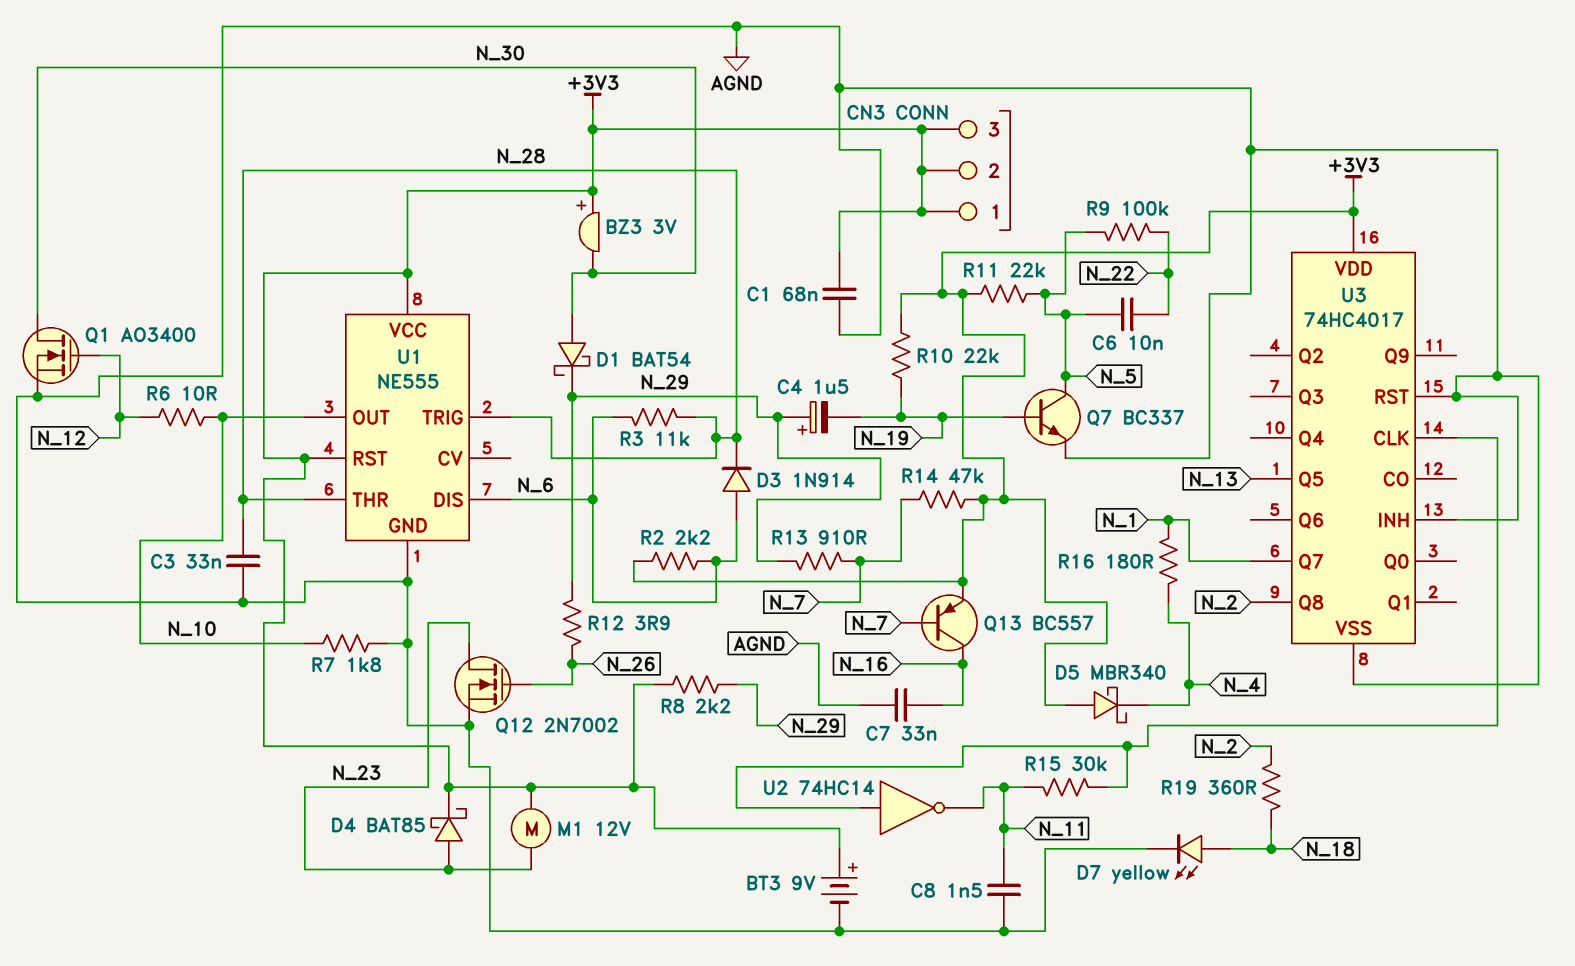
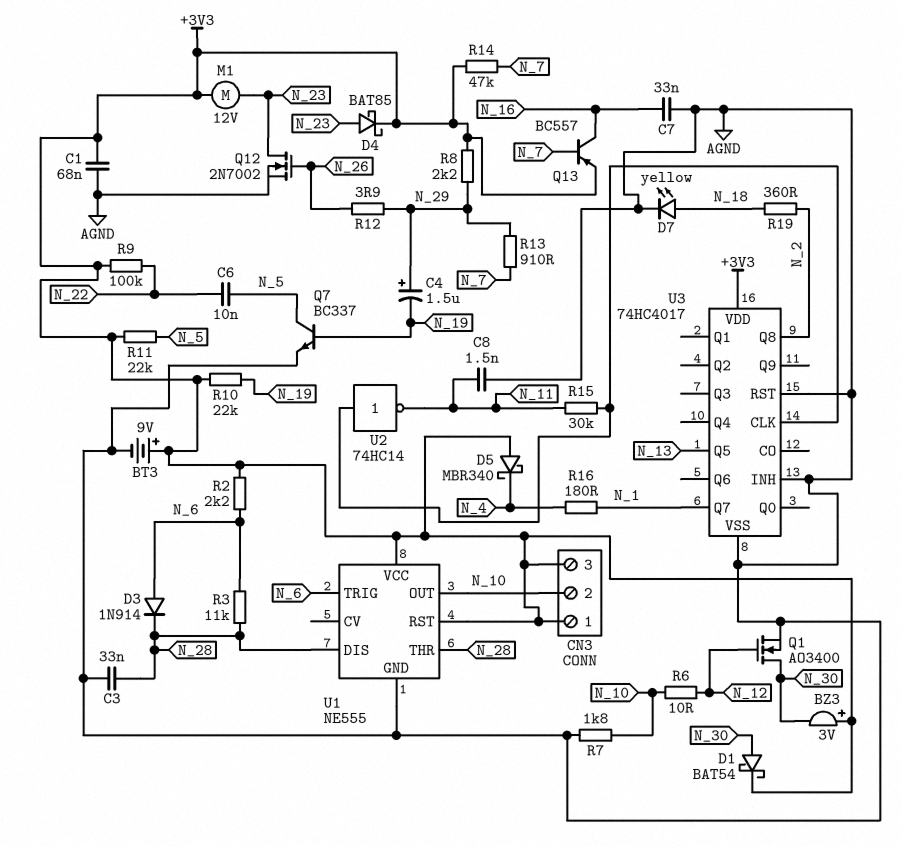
CN3 pin 2: +3V3 -> N_10
D1: schottky BAT54 (A N_30, K N_29) -> schottky BAT54 (A N_30, K +3V3)
R9: 100k (N_5, N_22) -> 100k (+3V3, N_22)
U1 pin DIS: N_6 -> N_28
U1 pin TRIG: N_28 -> N_6

